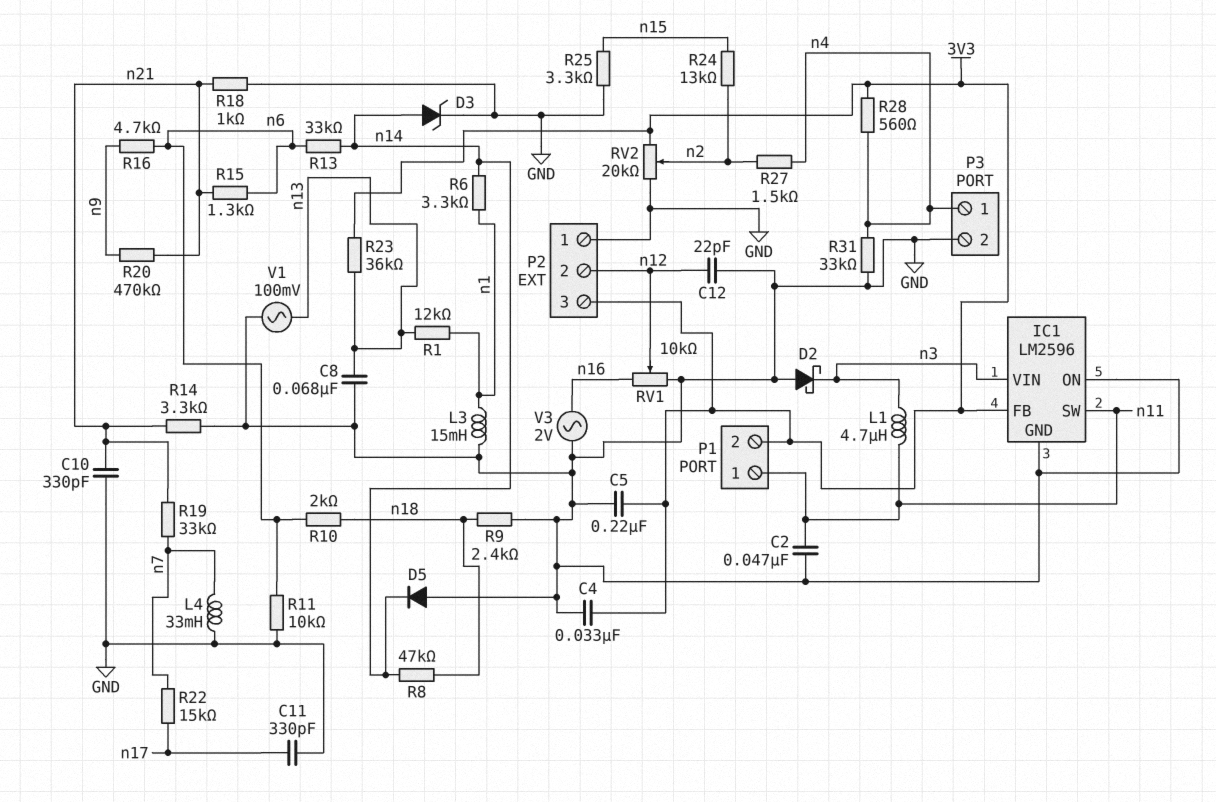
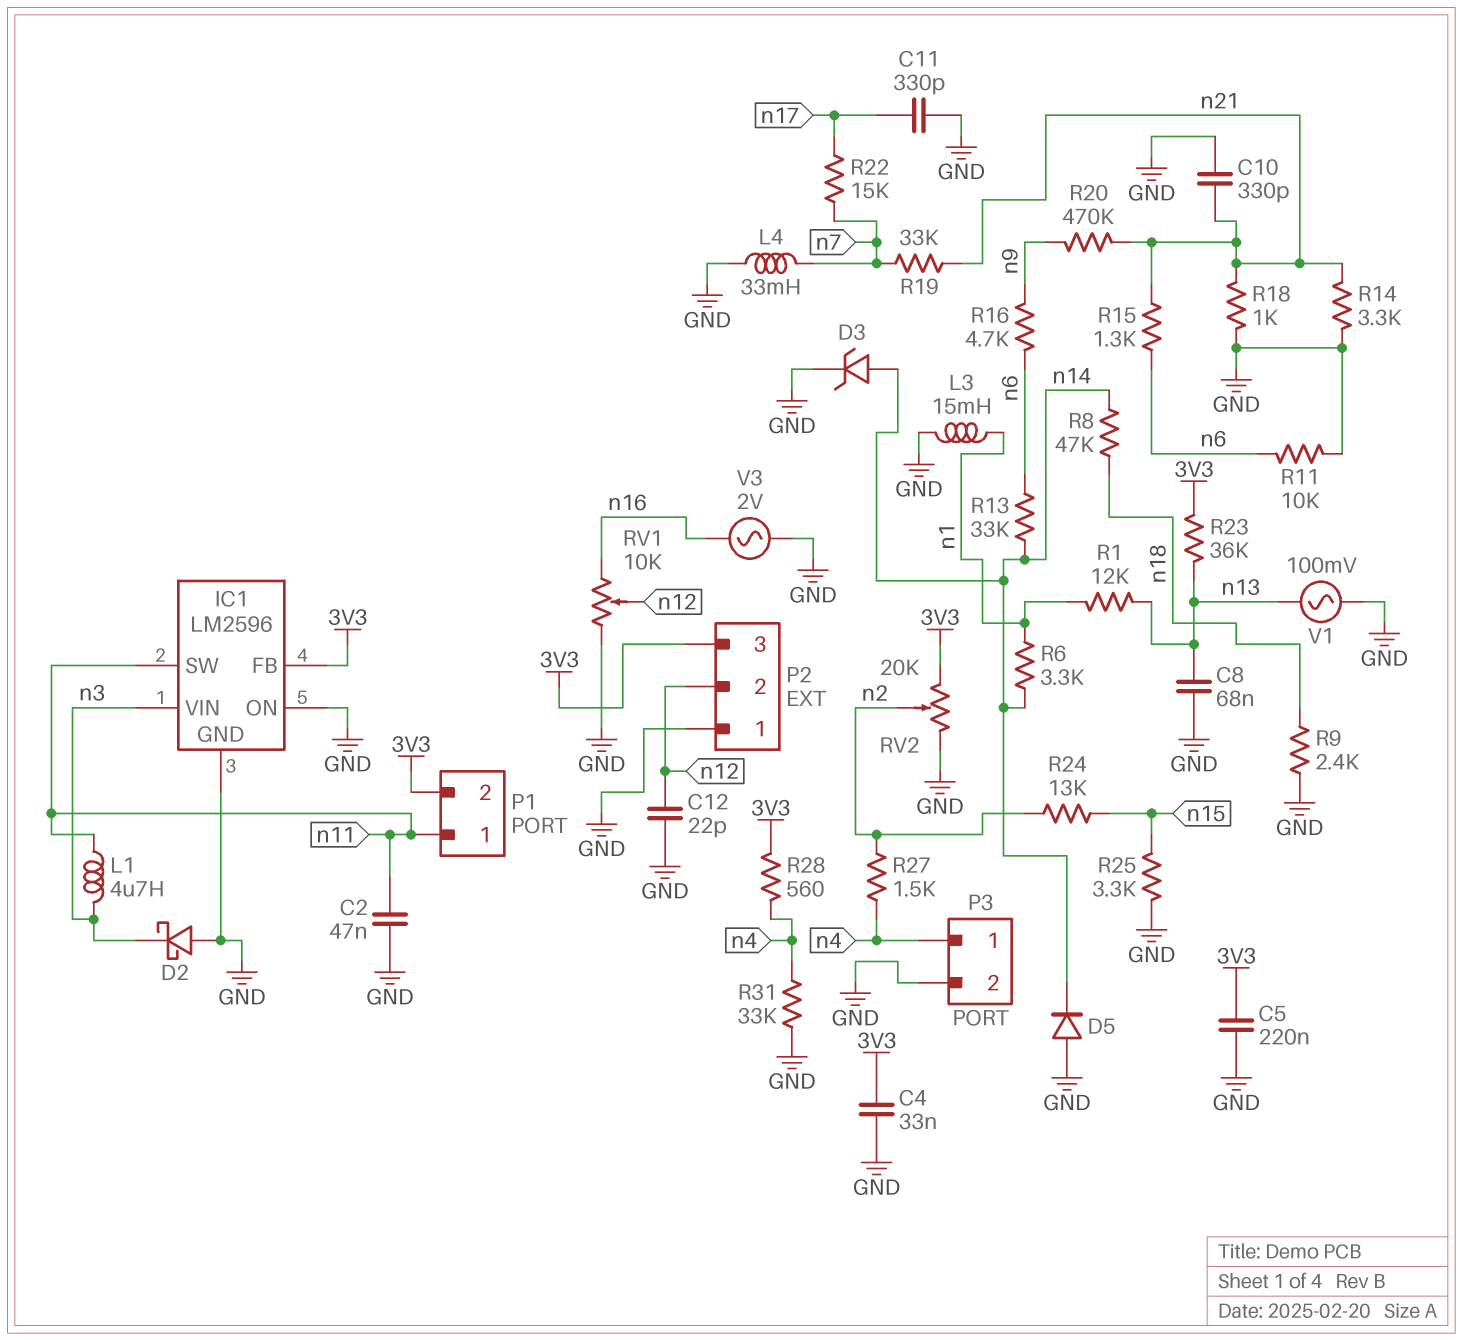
R10: 2k (n6, n18) -> none

